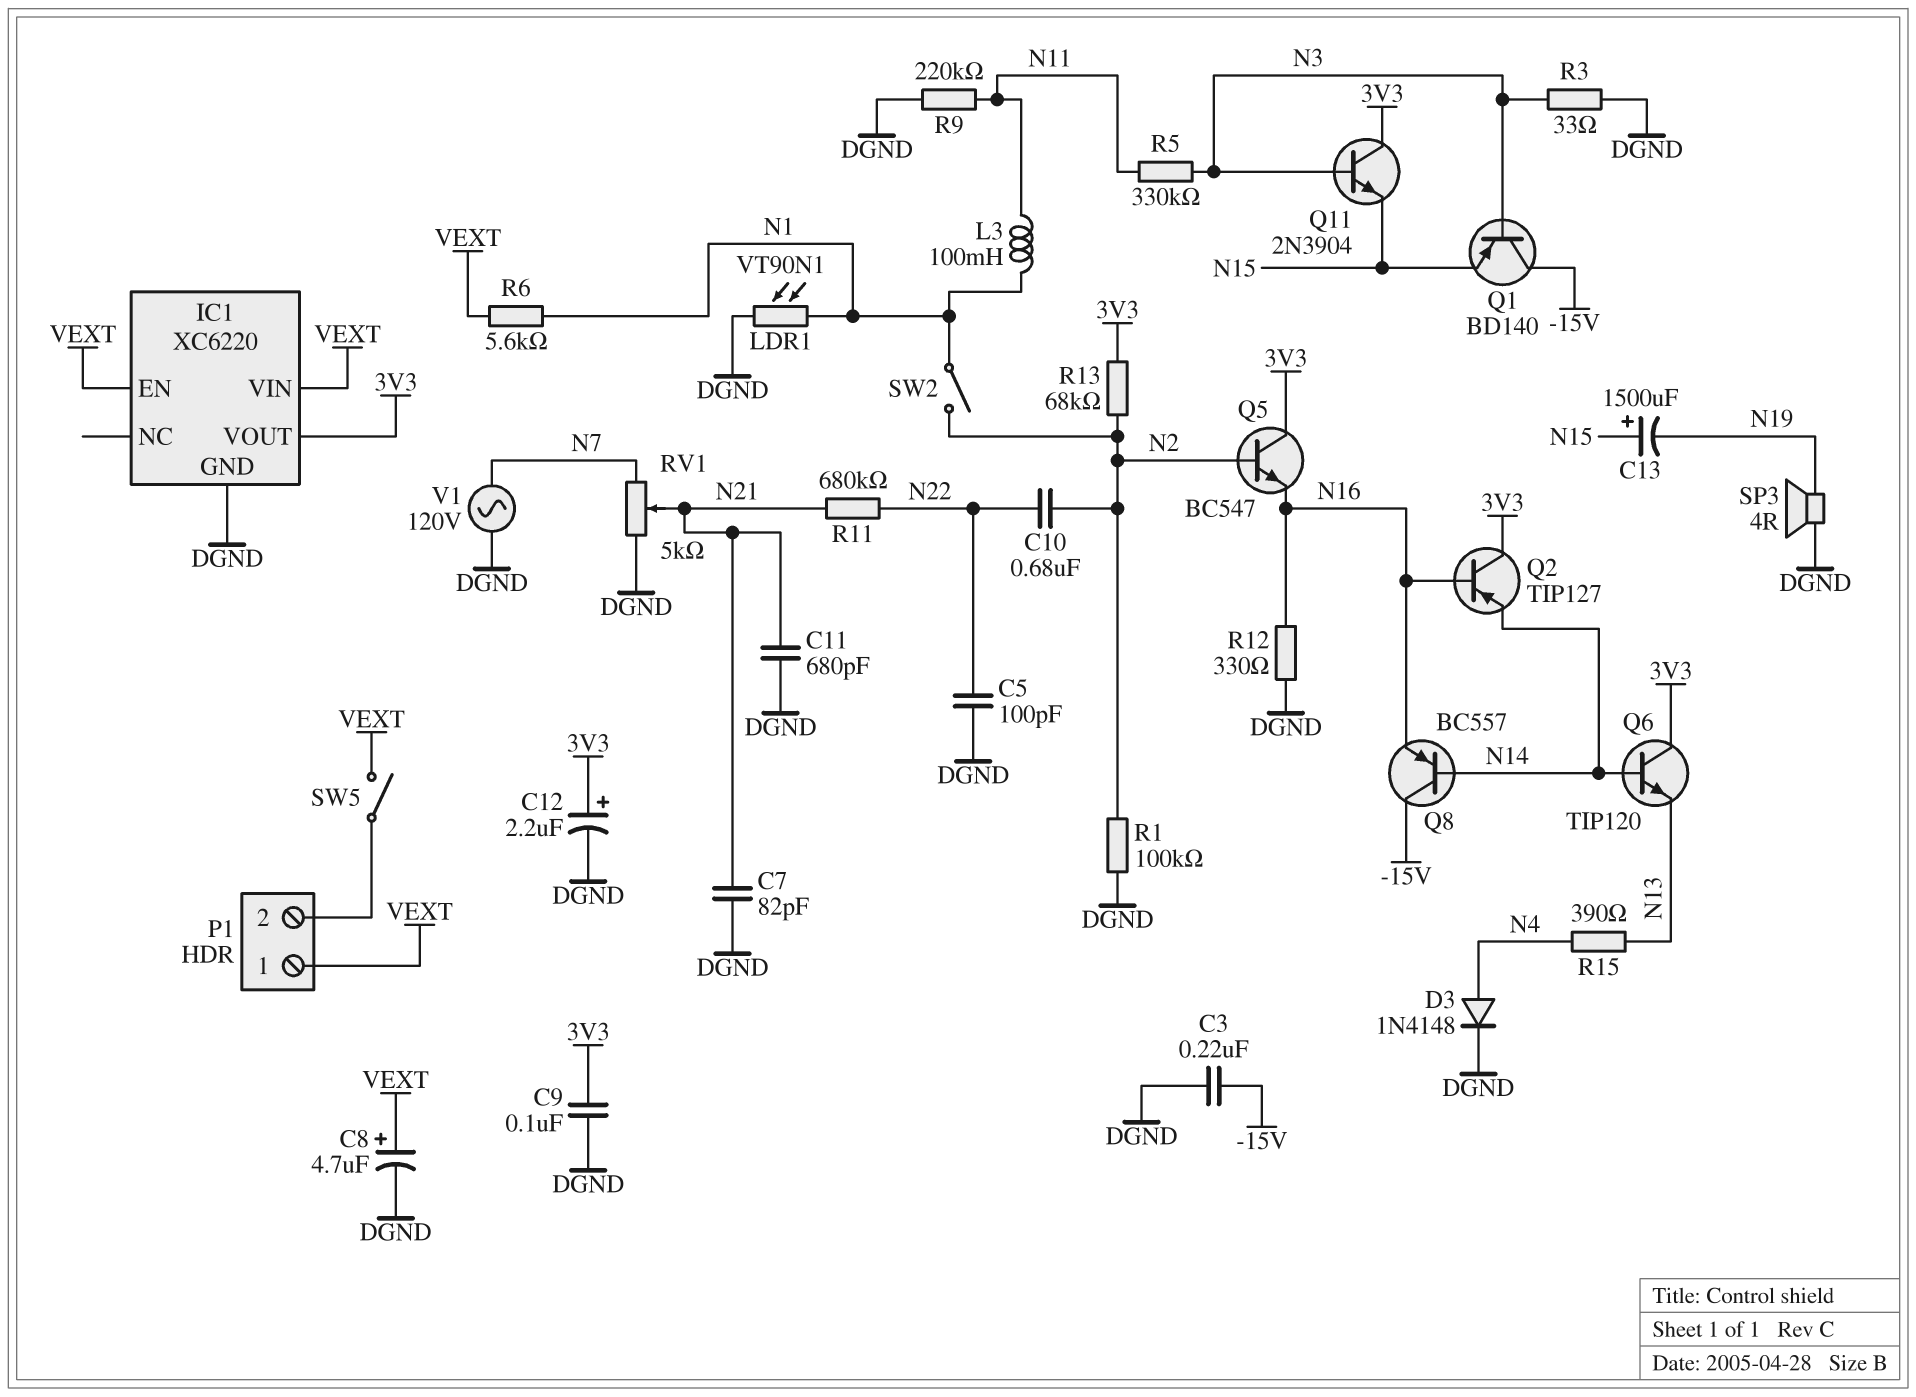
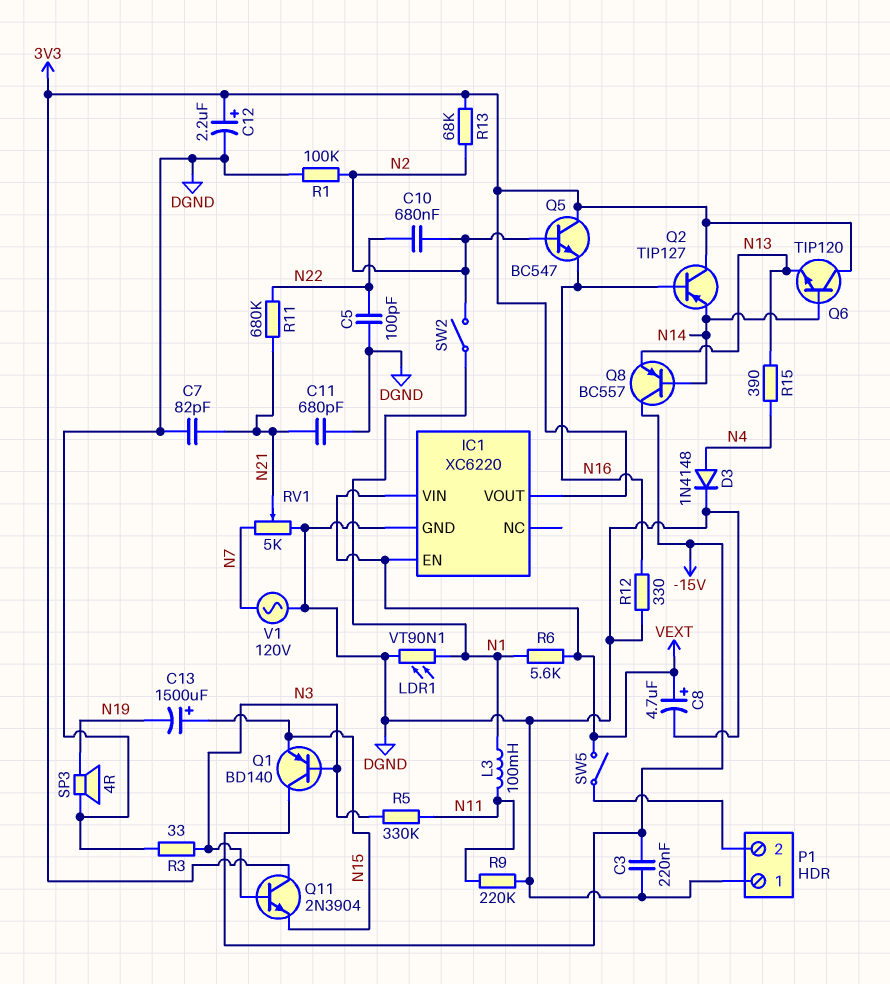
C9: 100nF (3V3, DGND) -> none
P1 pin 1: VEXT -> DGND
Q8: PNP BC557 (B N14, C -15V, E N16) -> PNP BC557 (B N14, C -15V, E N13)

